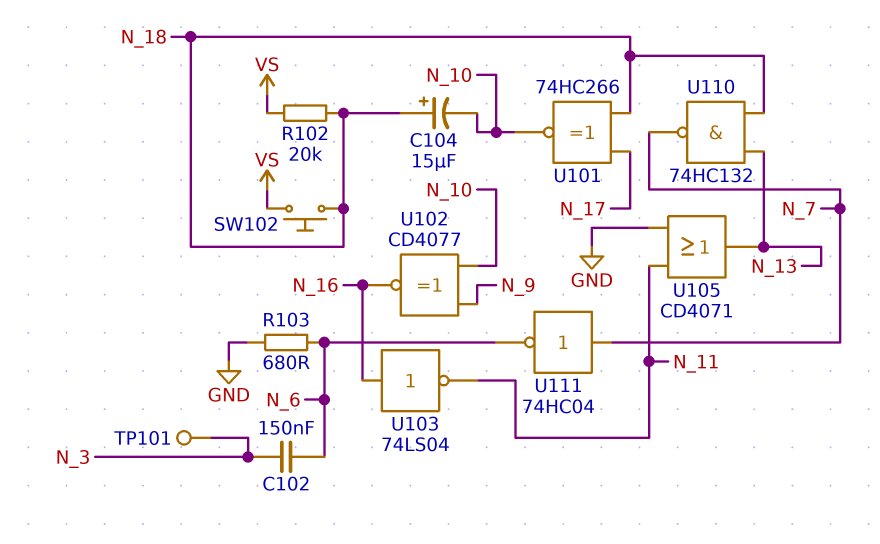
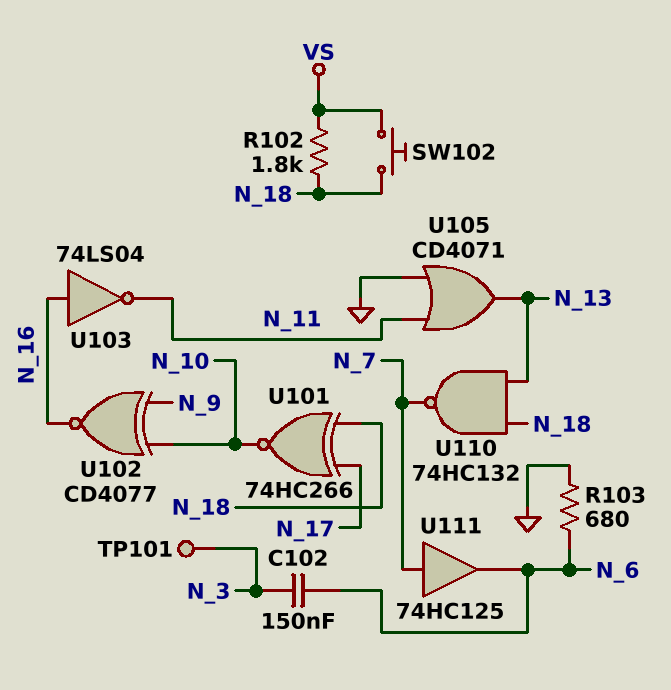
C104: 15uF (plus N_18, minus N_10) -> none
R102: 20k (N_18, VS) -> 1.8k (N_18, VS)
U111: NOT 74HC04 (in N_7, out N_6) -> buffer 74HC125 (in N_7, out N_6)

